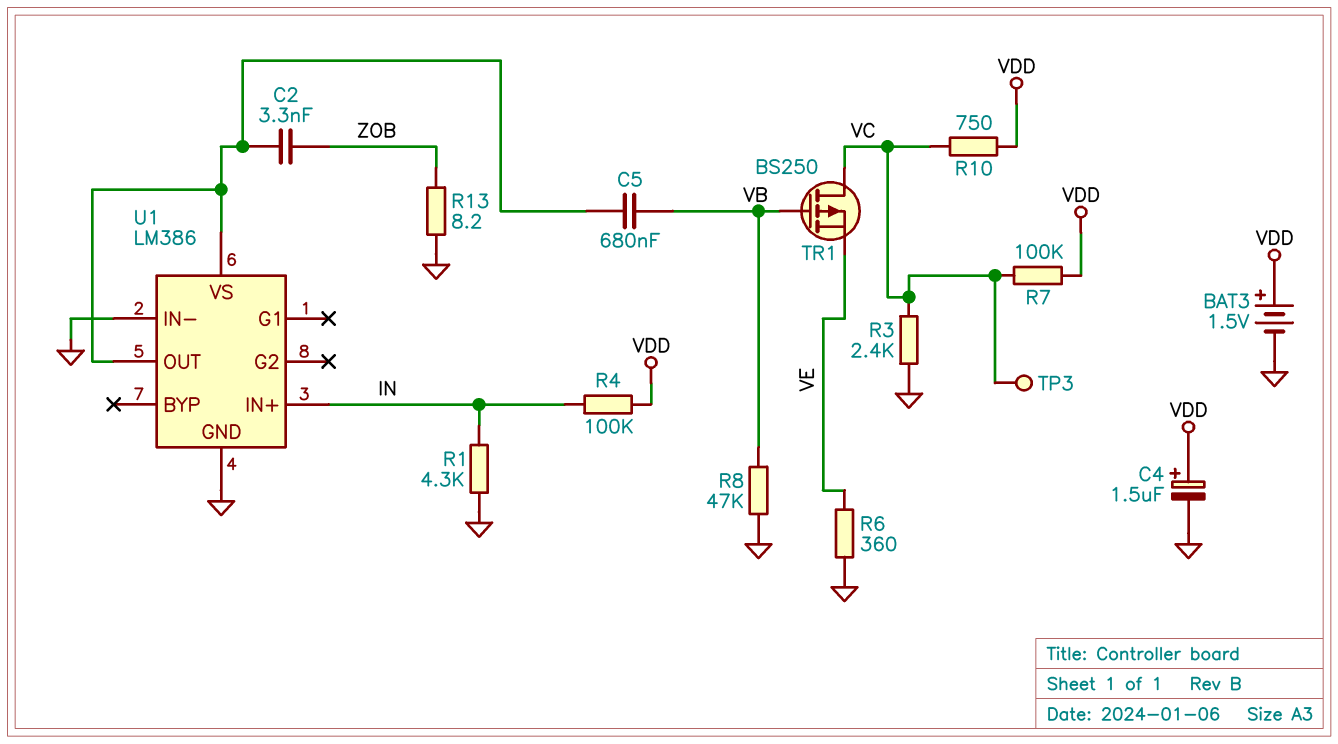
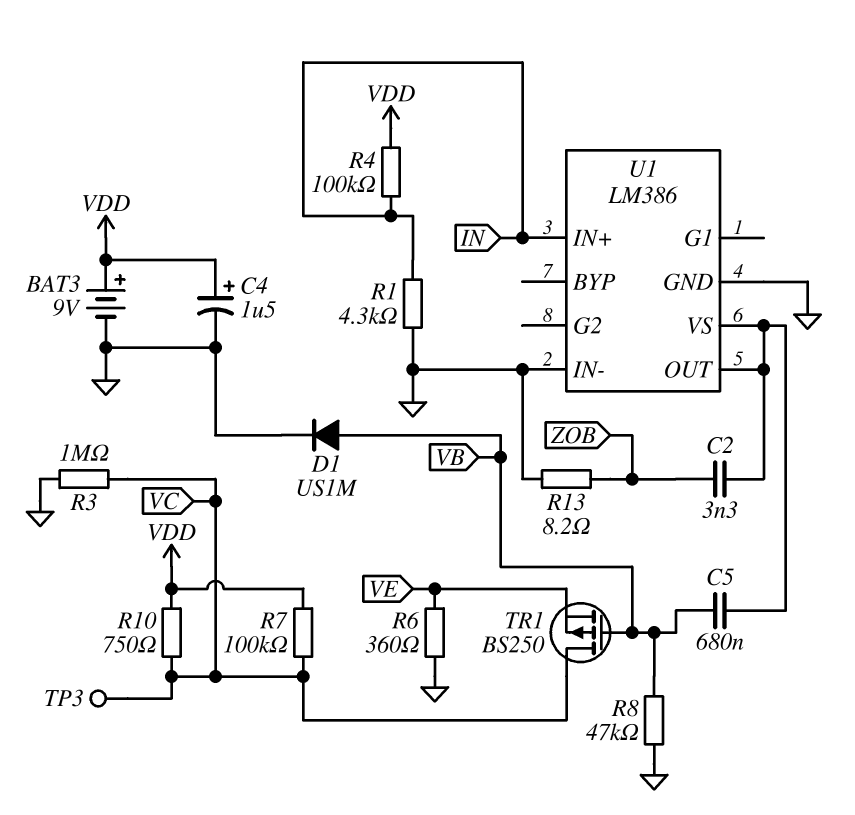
BAT3: 1.5V (plus VDD, minus GND) -> 9V (plus VDD, minus GND)
D1: none -> diode US1M (A VB, K GND)
R3: 2.4k (GND, VC) -> 1M (GND, VC)

